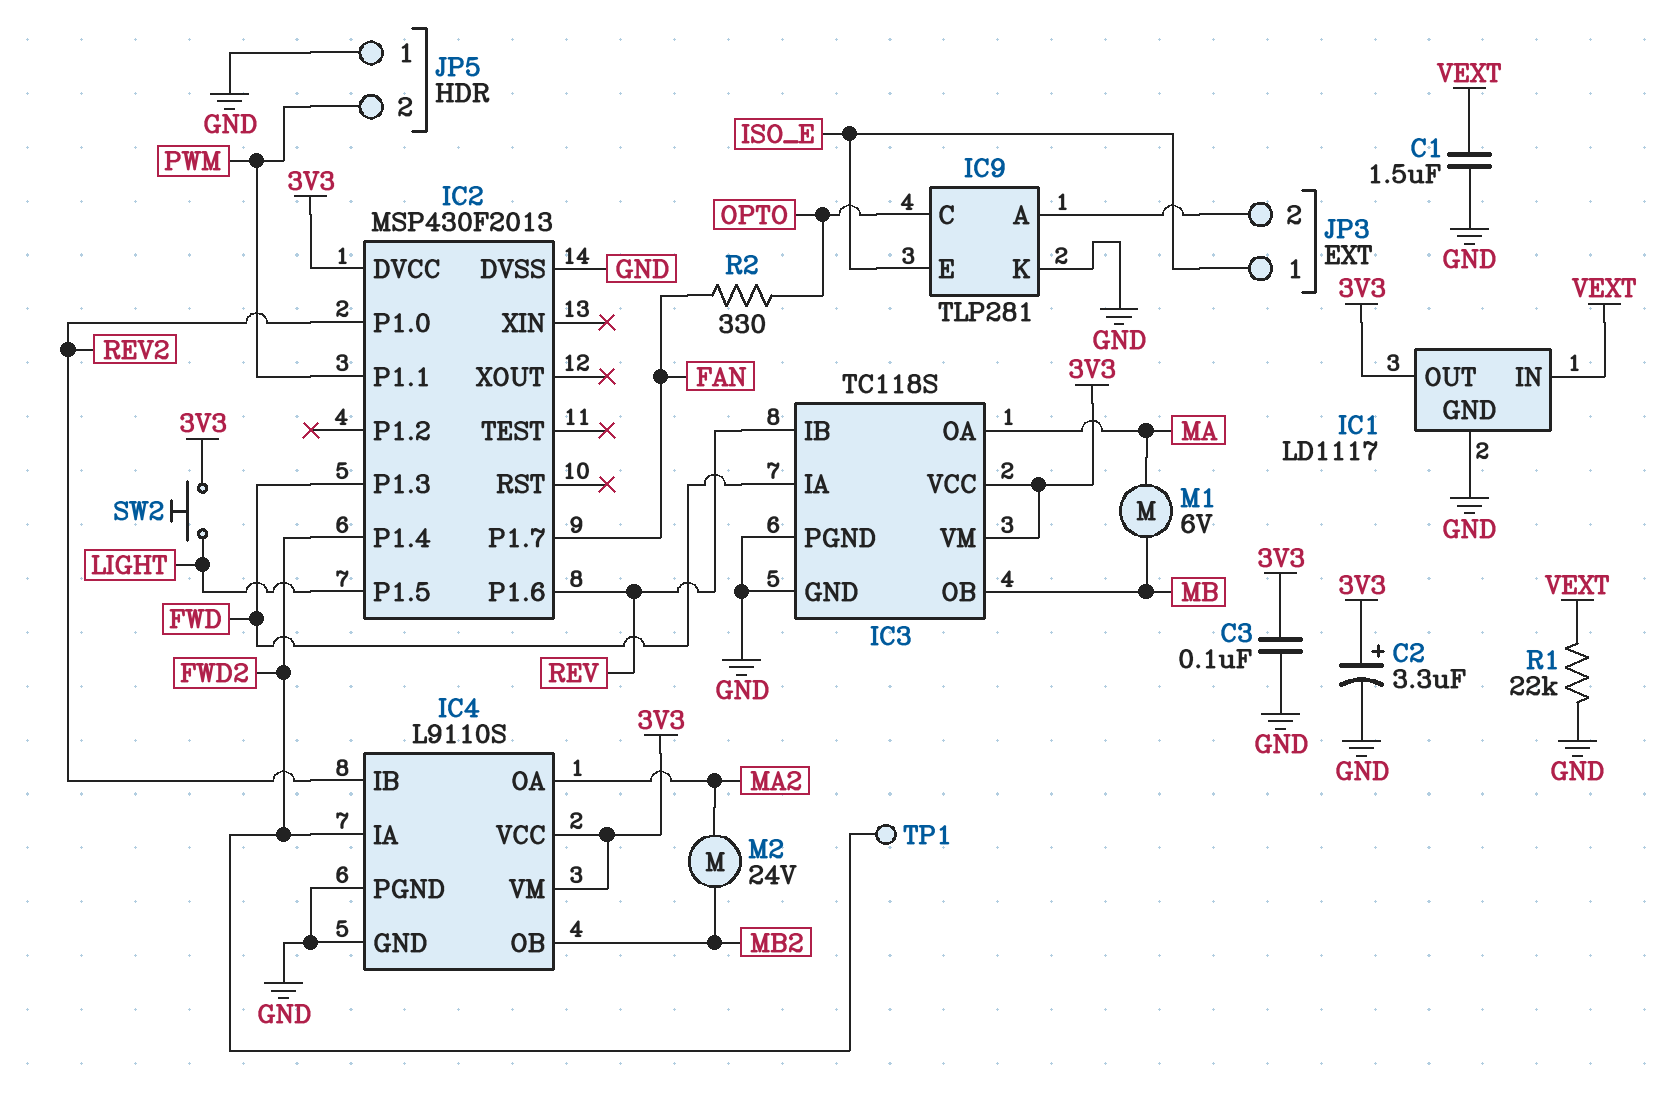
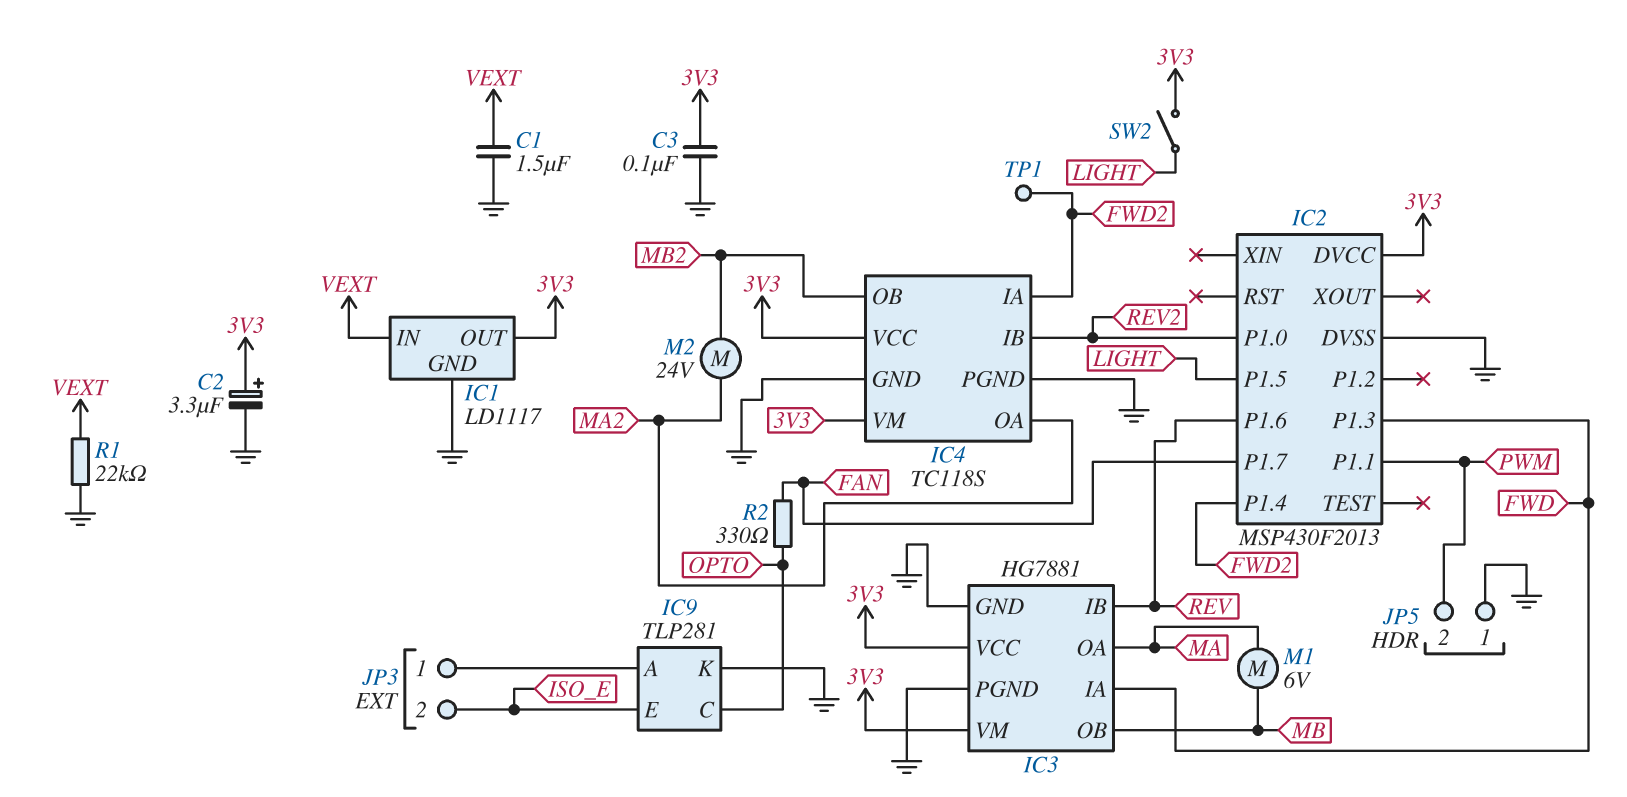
IC3: TC118S -> HG7881
IC4: L9110S -> TC118S
JP3 pin 1: ISO_E -> IC9/A
JP3 pin 2: IC9/A -> ISO_E
SW2: button (3V3, LIGHT) -> switch (3V3, LIGHT)

